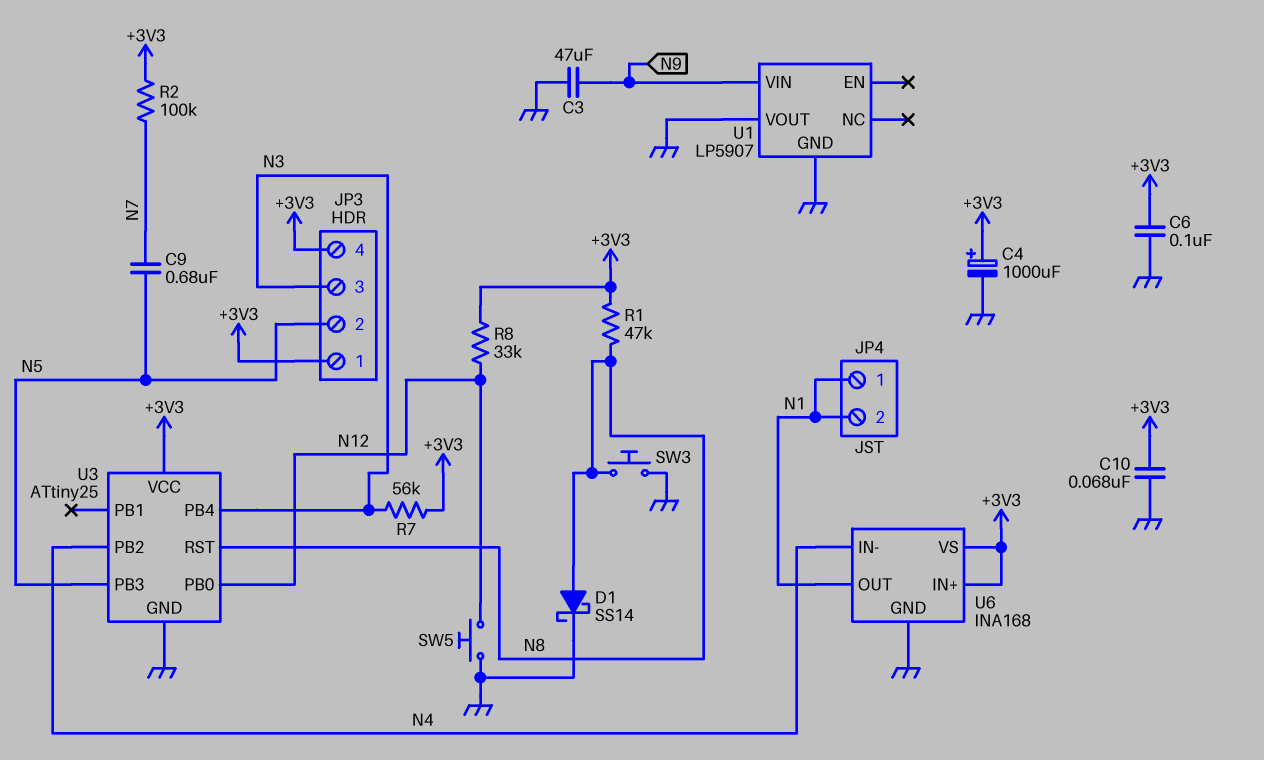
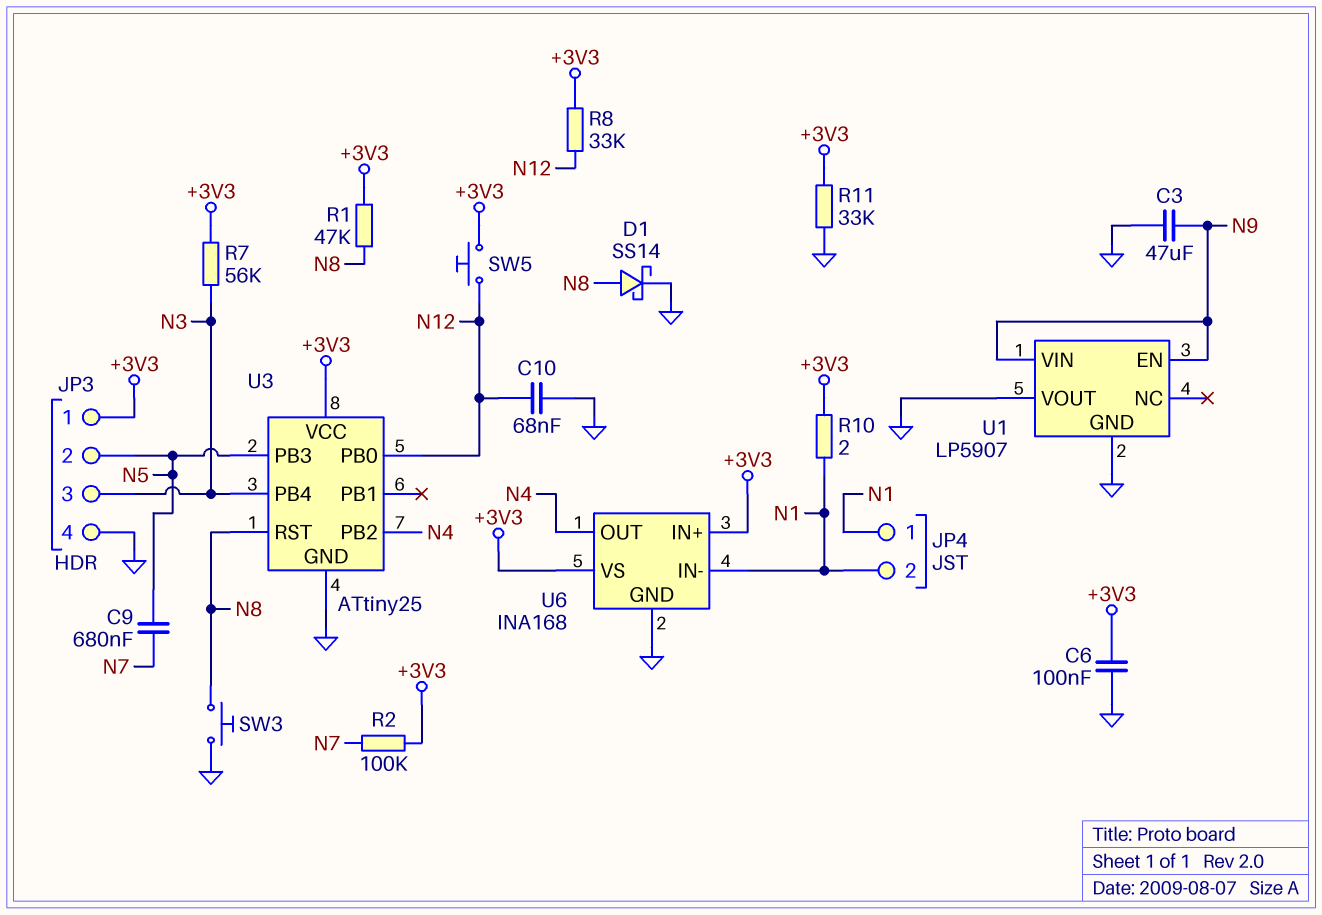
C4: 1000uF (plus +3V3, minus GND) -> none
C10: 68nF (+3V3, GND) -> 68nF (GND, N12)
JP3 pin 4: +3V3 -> GND
R10: none -> 2 (+3V3, N1)
R11: none -> 33k (+3V3, GND)
SW5: button (GND, N12) -> button (+3V3, N12)
U1 pin EN: none -> N9
U6 pin IN-: N4 -> N1
U6 pin OUT: N1 -> N4

